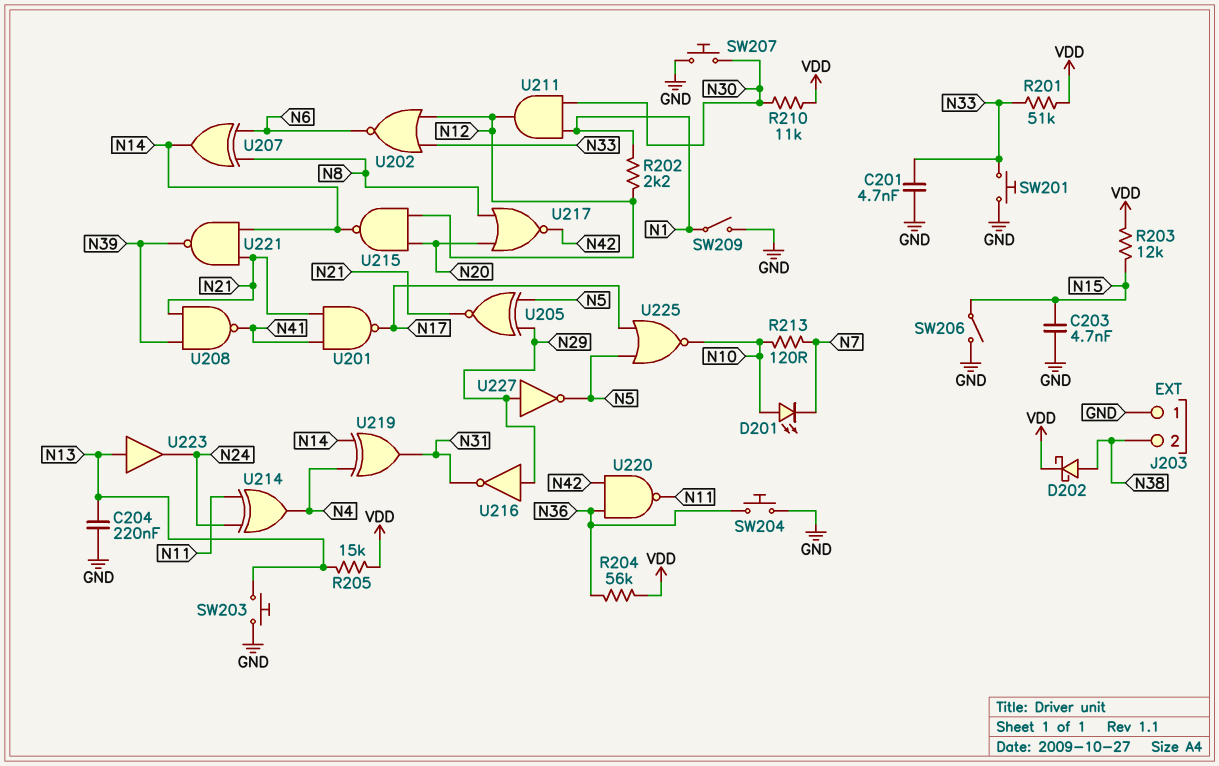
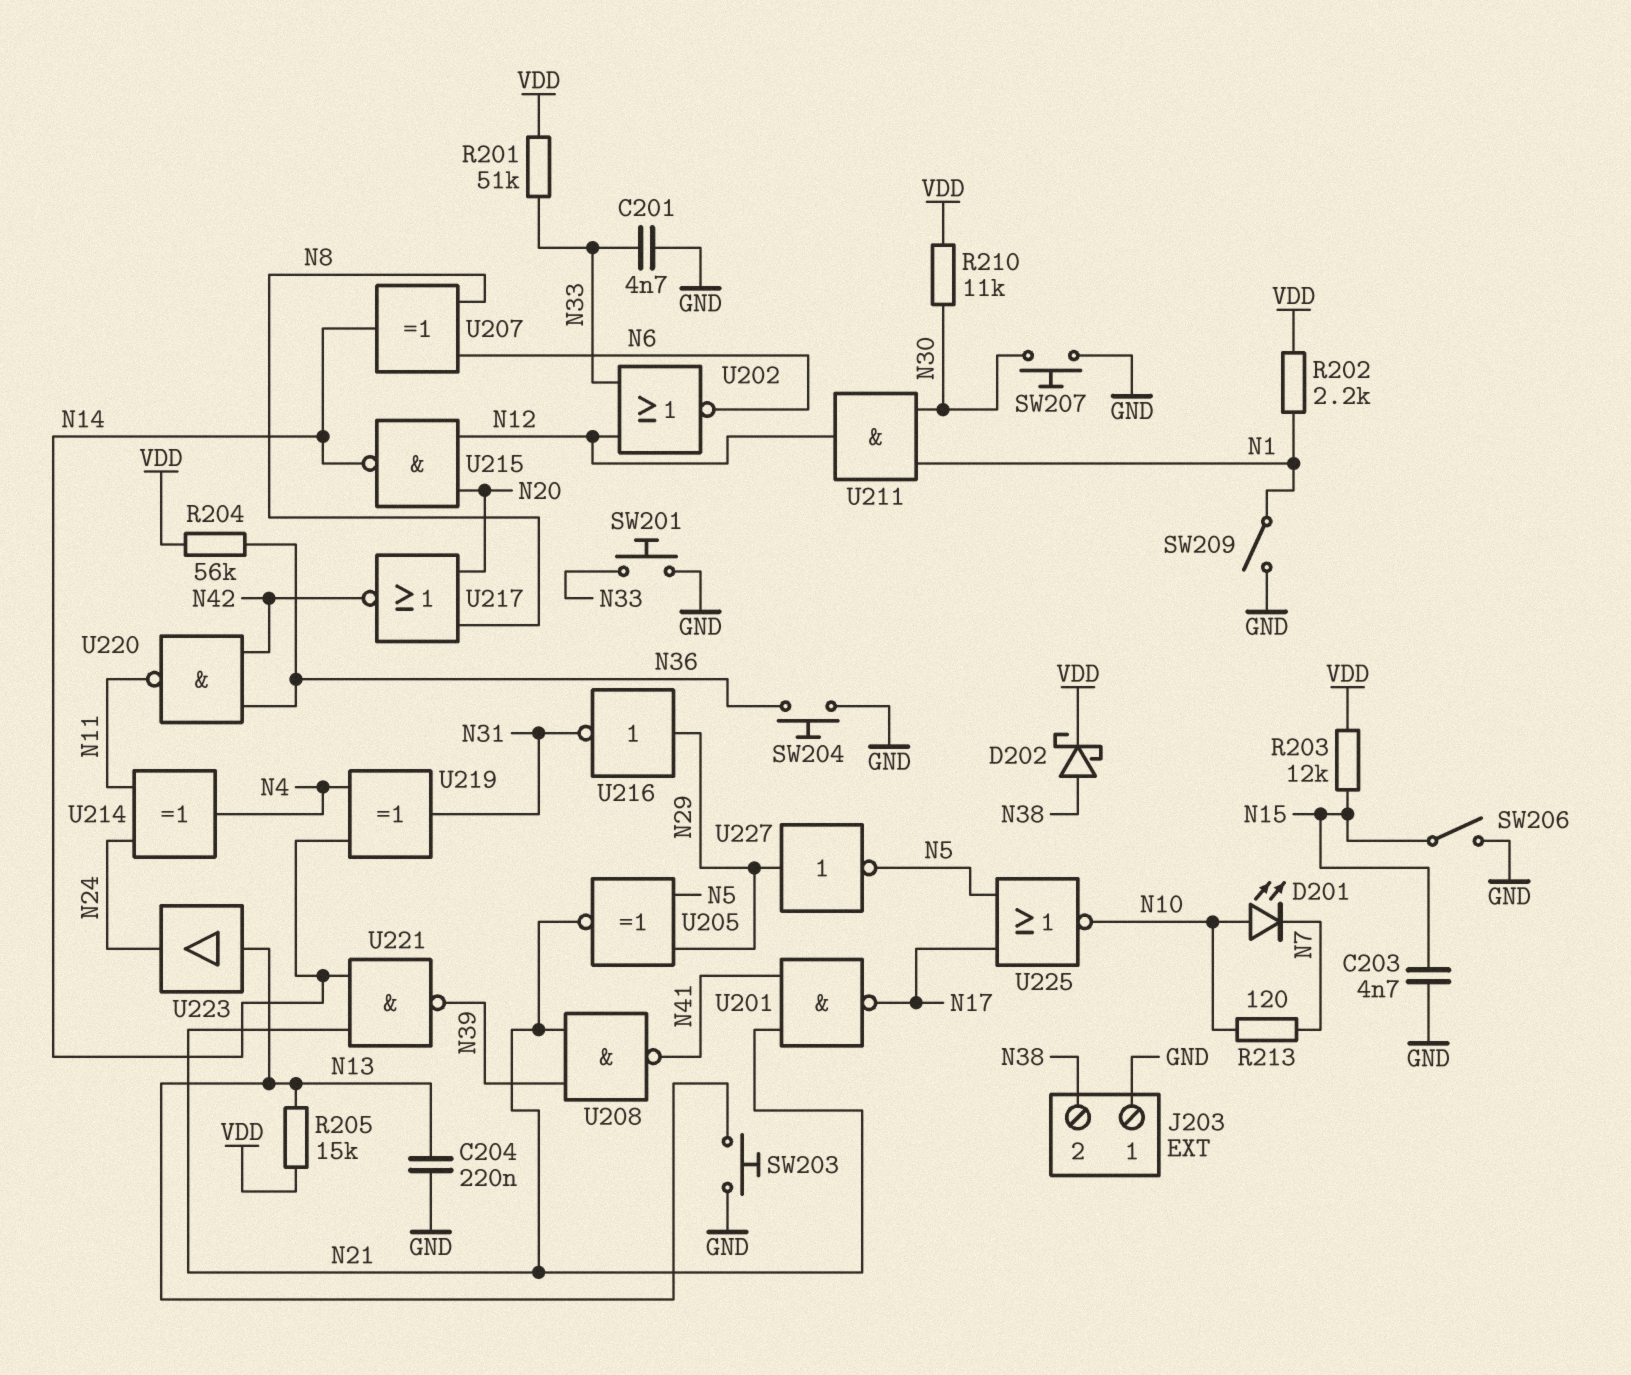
R202: 2.2k (N1, N12) -> 2.2k (N1, VDD)

